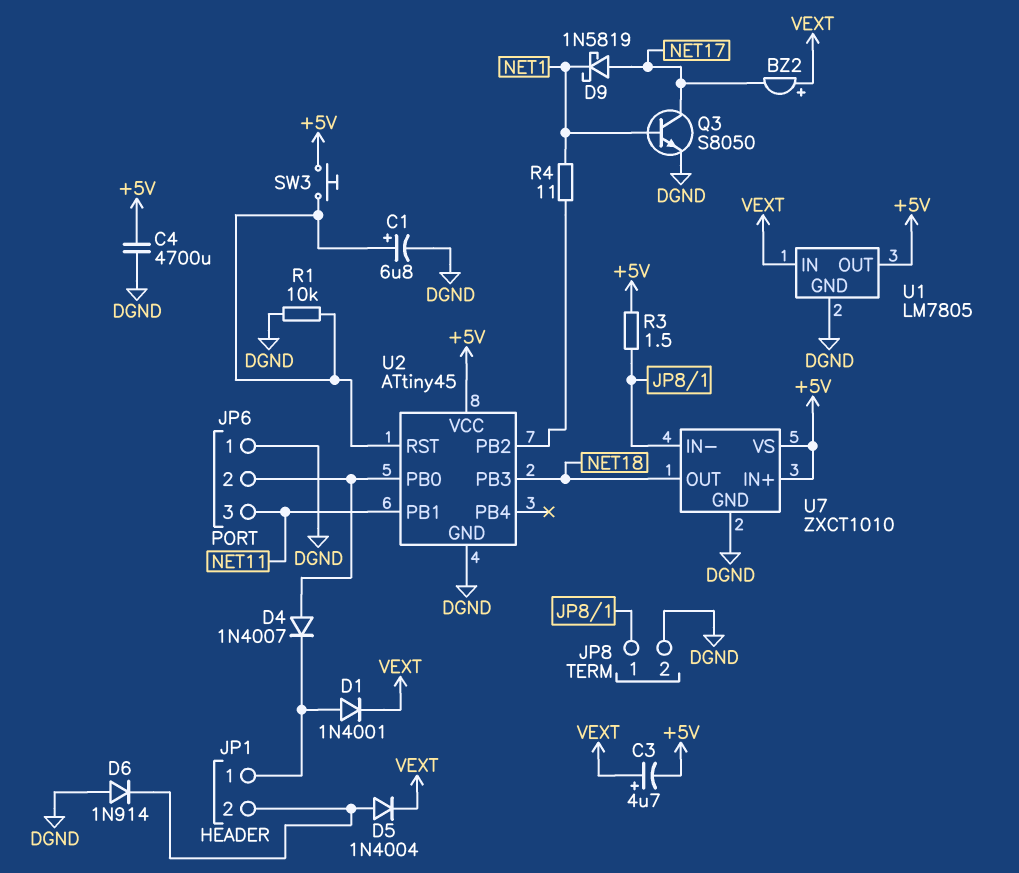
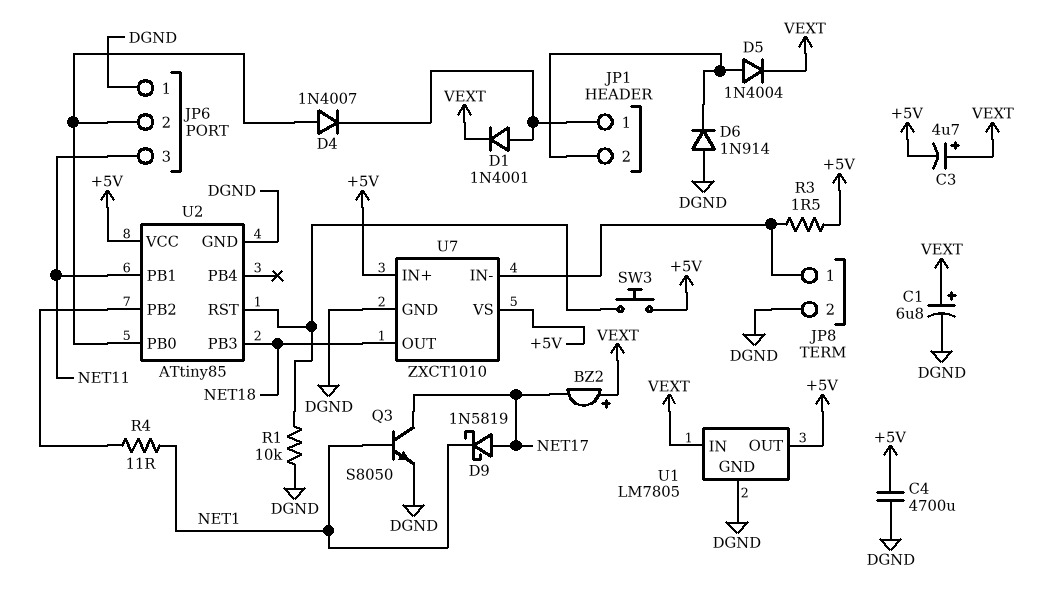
C1: 6.8uF (plus U2/RST, minus DGND) -> 6.8uF (plus VEXT, minus DGND)
U2: ATtiny45 -> ATtiny85

